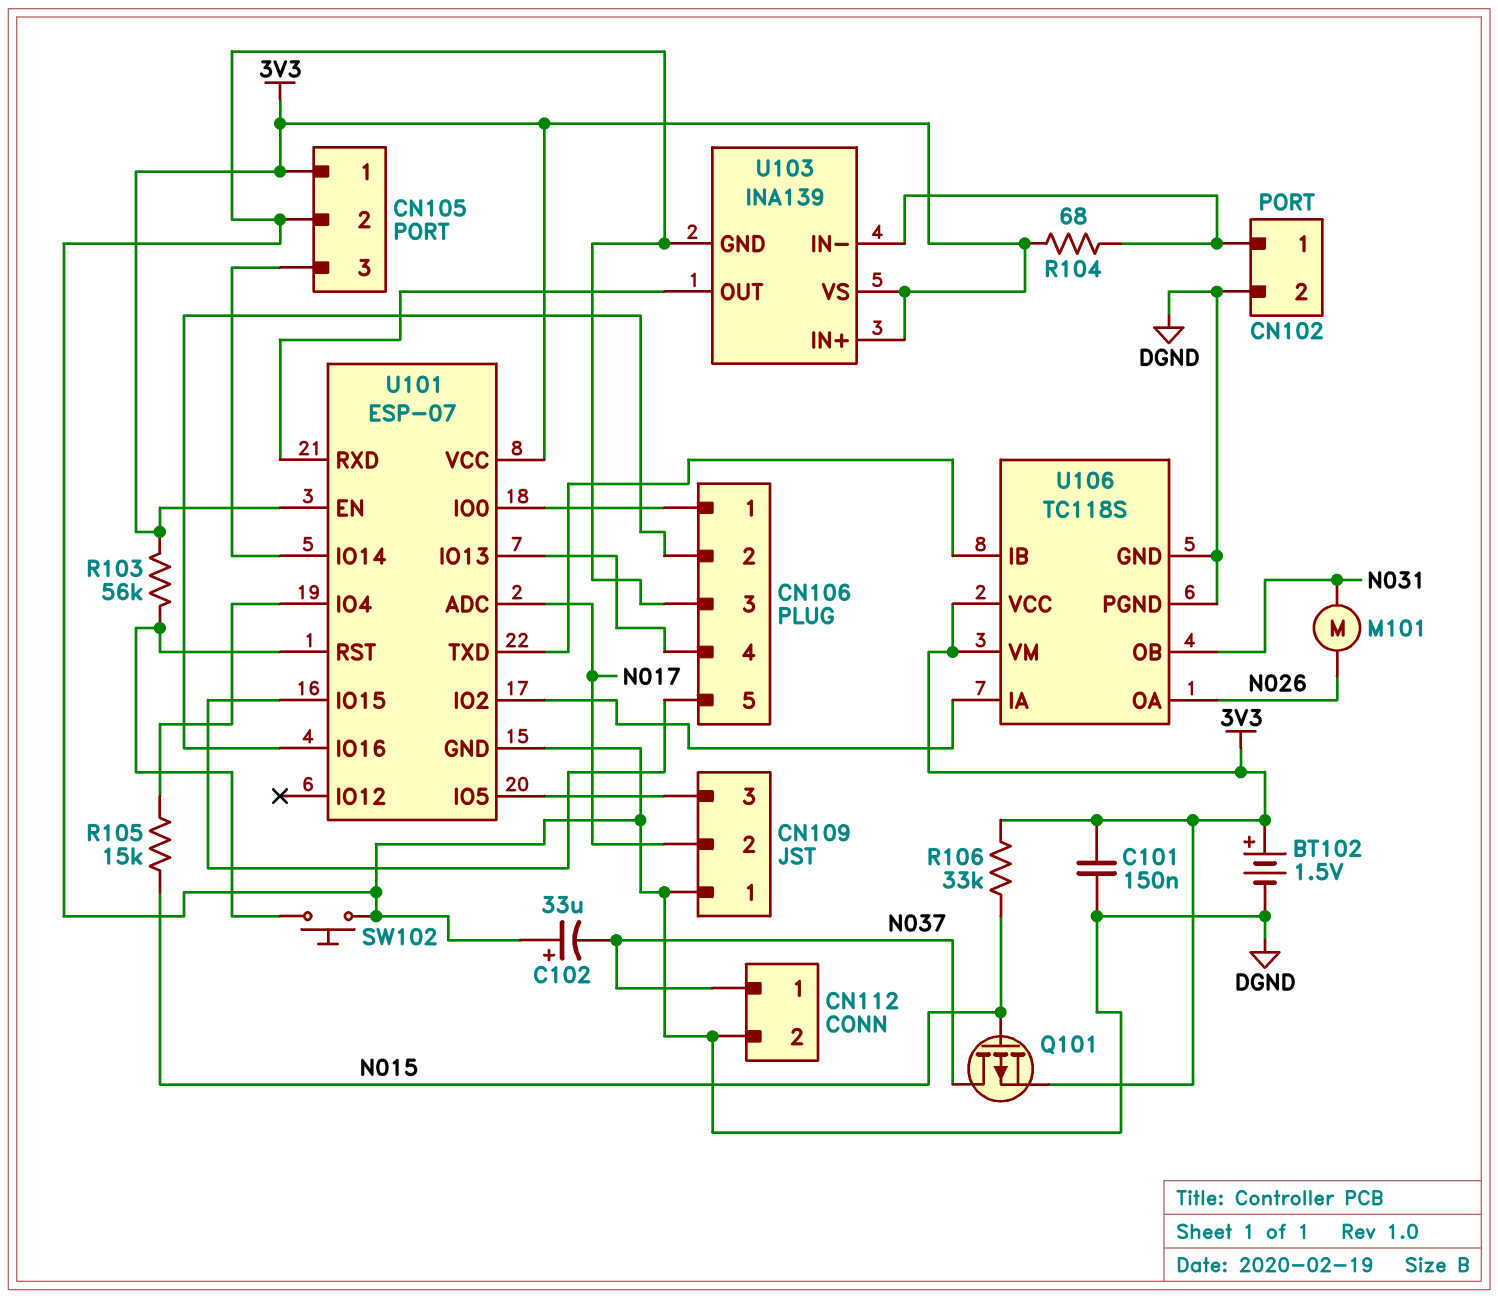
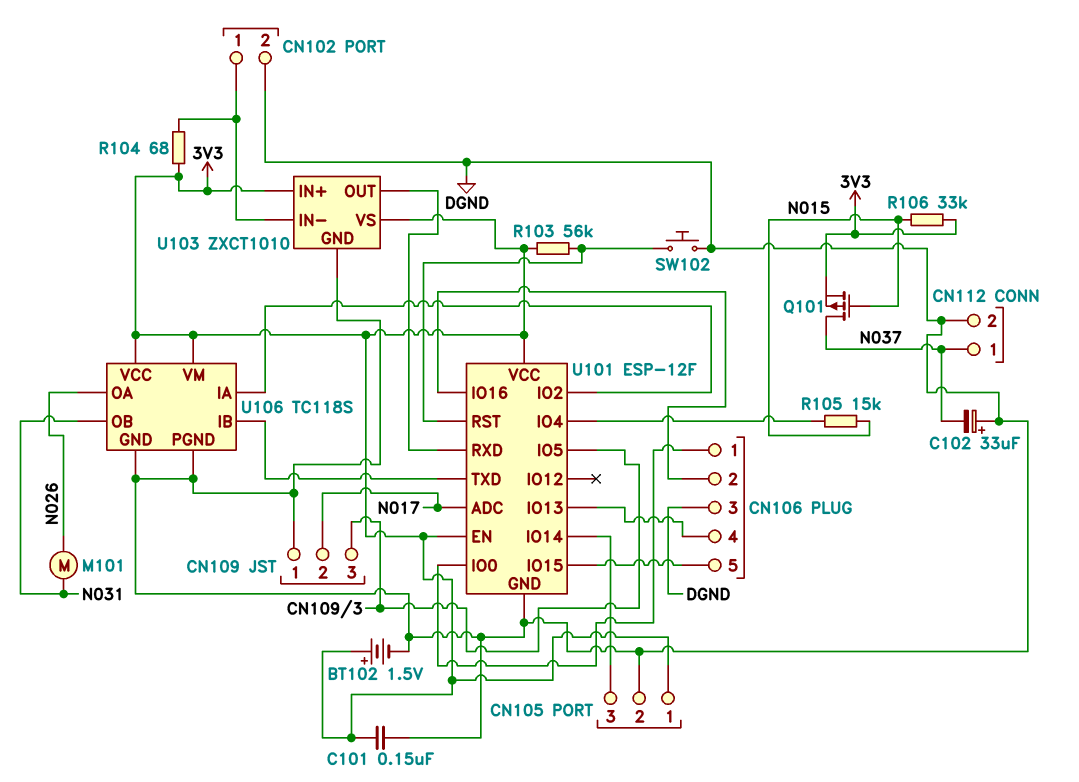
U101: ESP-07 -> ESP-12F
U103: INA139 -> ZXCT1010

